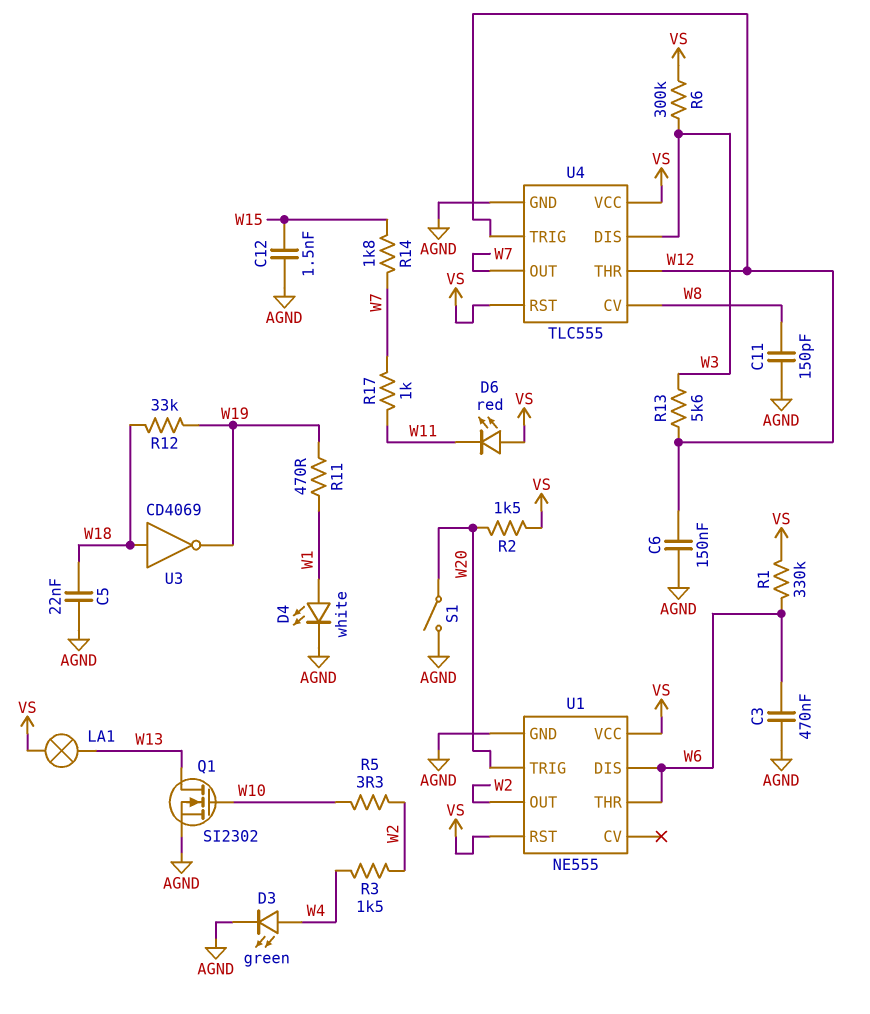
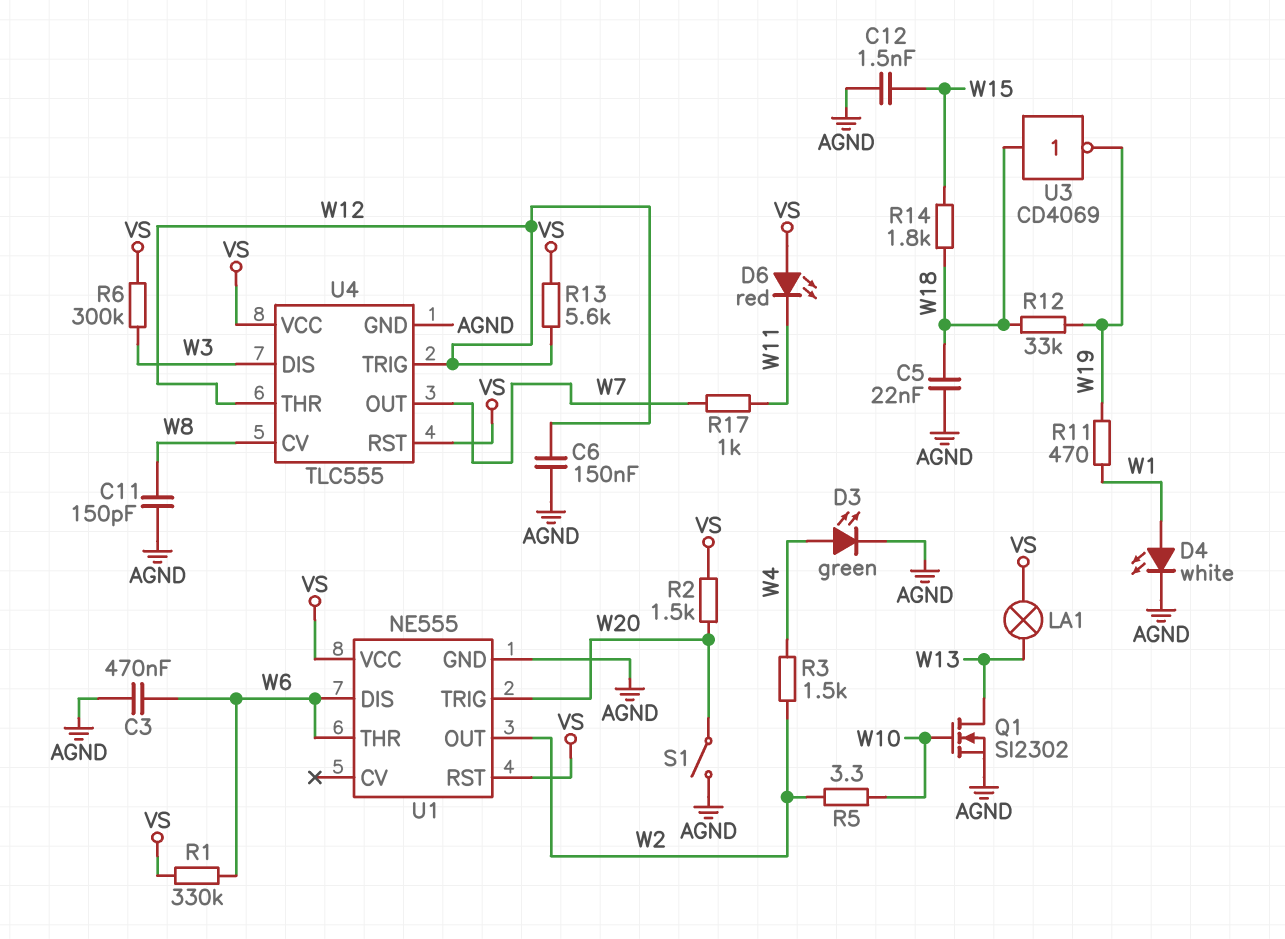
R13: 5.6k (W3, W12) -> 5.6k (VS, W12)
R14: 1.8k (W7, W15) -> 1.8k (W15, W18)

